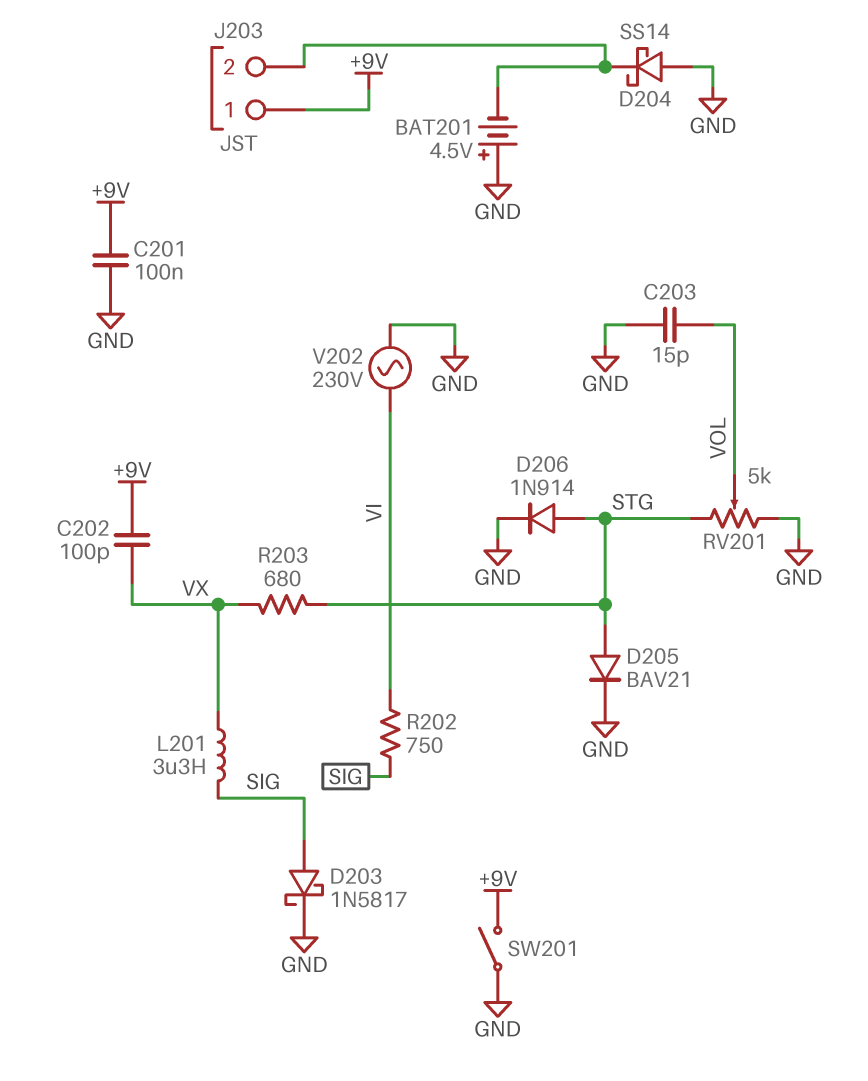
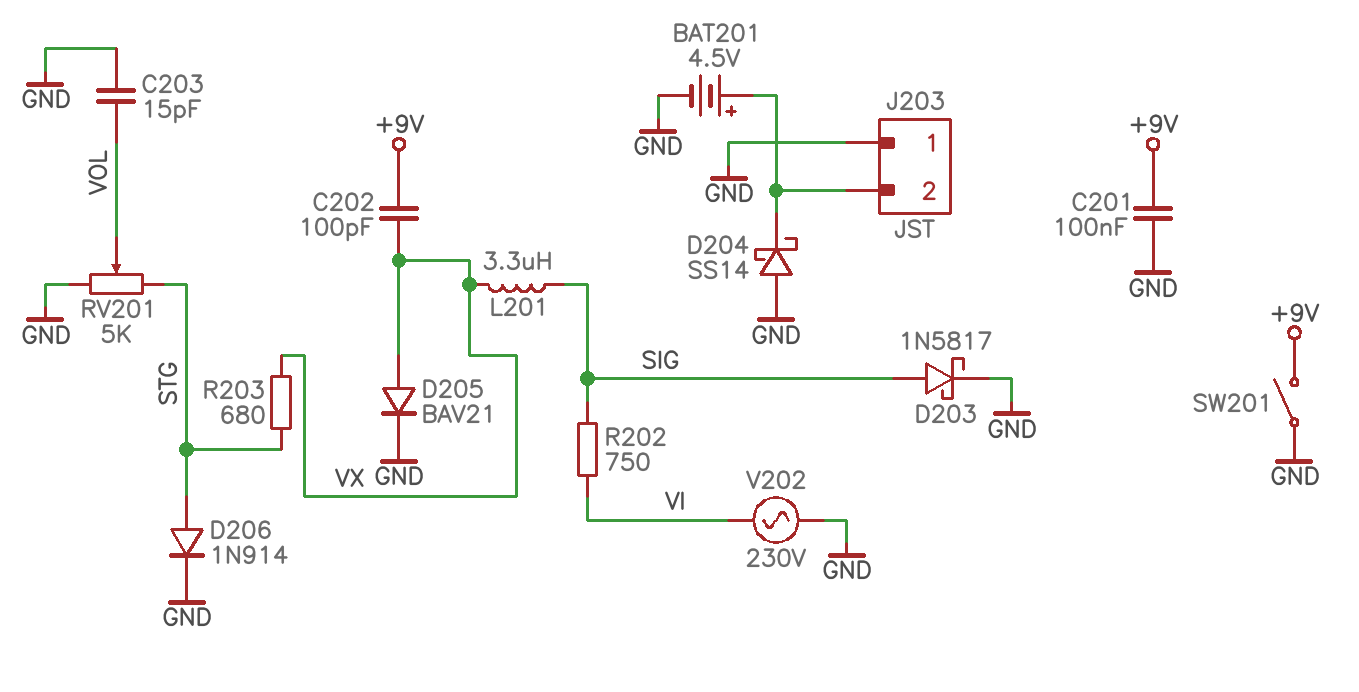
BAT201: 4.5V (plus GND, minus J203/2) -> 4.5V (plus J203/2, minus GND)
D205: diode BAV21 (A STG, K GND) -> diode BAV21 (A VX, K GND)
J203 pin 1: +9V -> GND

